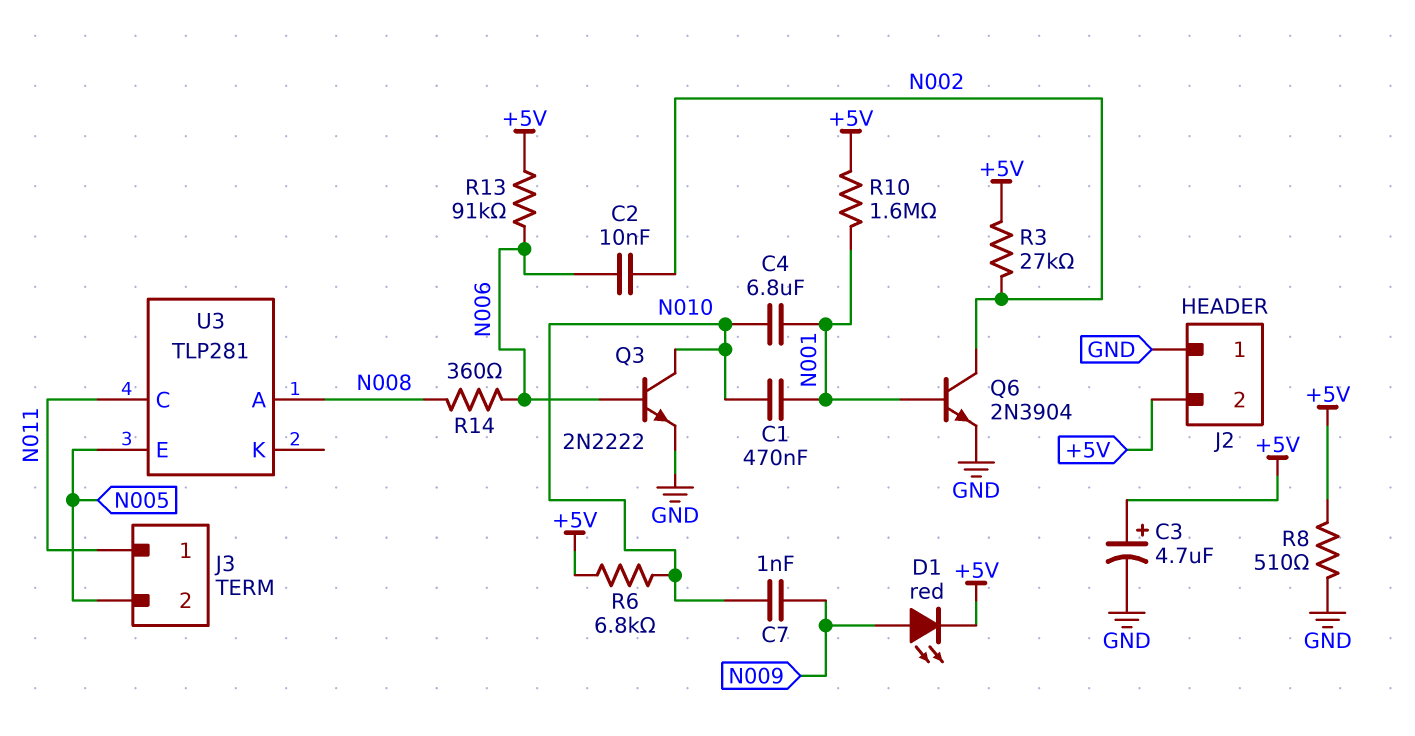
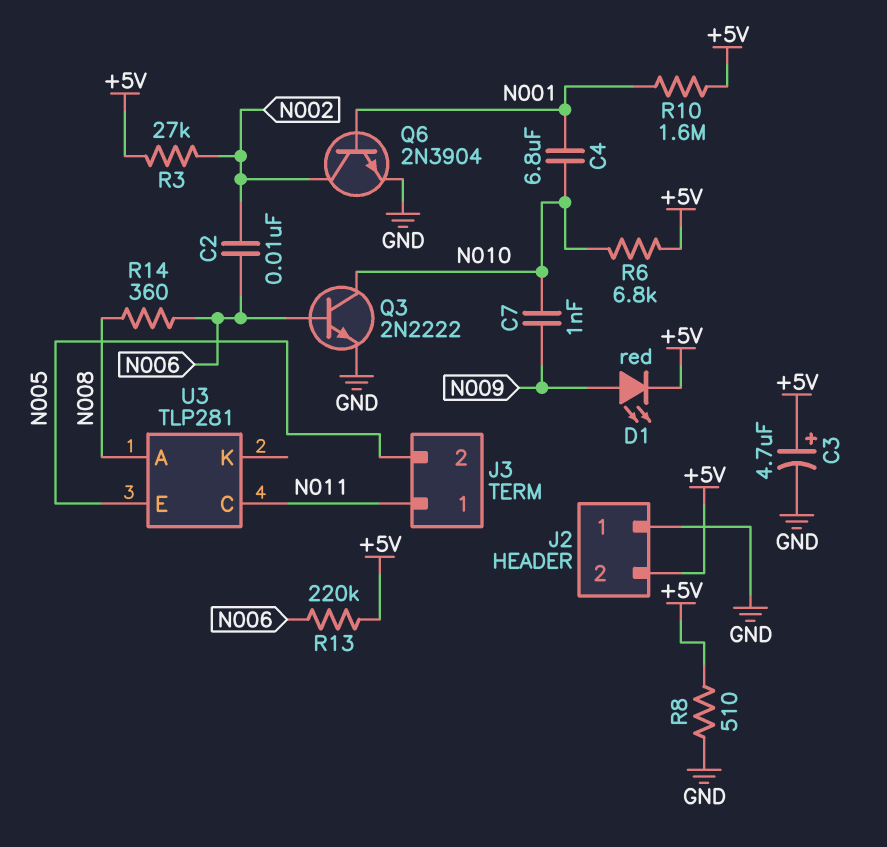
C1: 470nF (N001, N010) -> none
R13: 91k (+5V, N006) -> 220k (+5V, N006)

